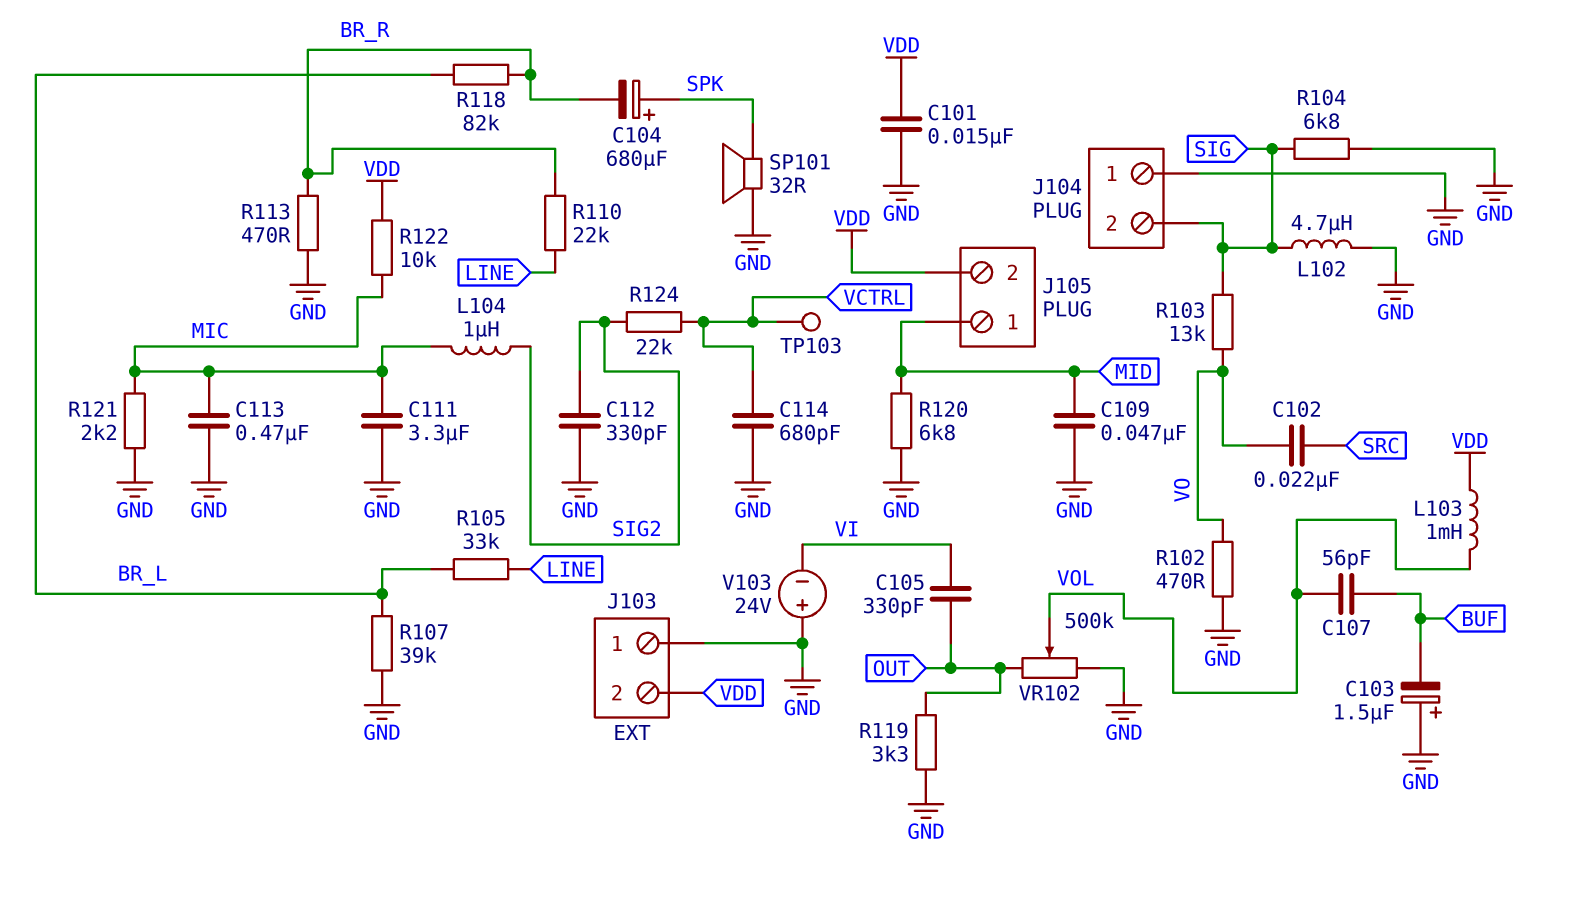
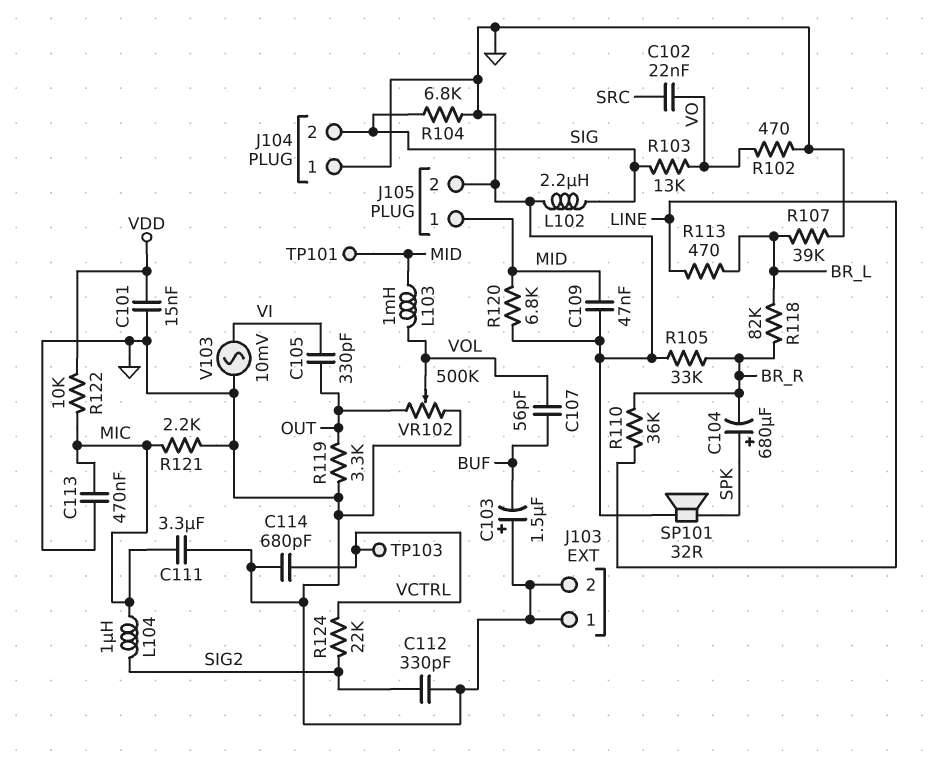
J103 pin 2: VDD -> GND
J105 pin 2: VDD -> GND
L102: 4.7uH (GND, SIG) -> 2.2uH (GND, SIG)
L103: 1mH (VDD, VOL) -> 1mH (MID, VOL)
R105: 33k (BR_L, LINE) -> 33k (BR_R, GND)
R110: 22k (BR_R, LINE) -> 36k (BR_R, LINE)
R113: 470 (BR_R, GND) -> 470 (BR_L, LINE)
TP101: none -> test point (MID)
V103: 24V (plus GND, minus VI) -> AC 10mV (GND, VI)

